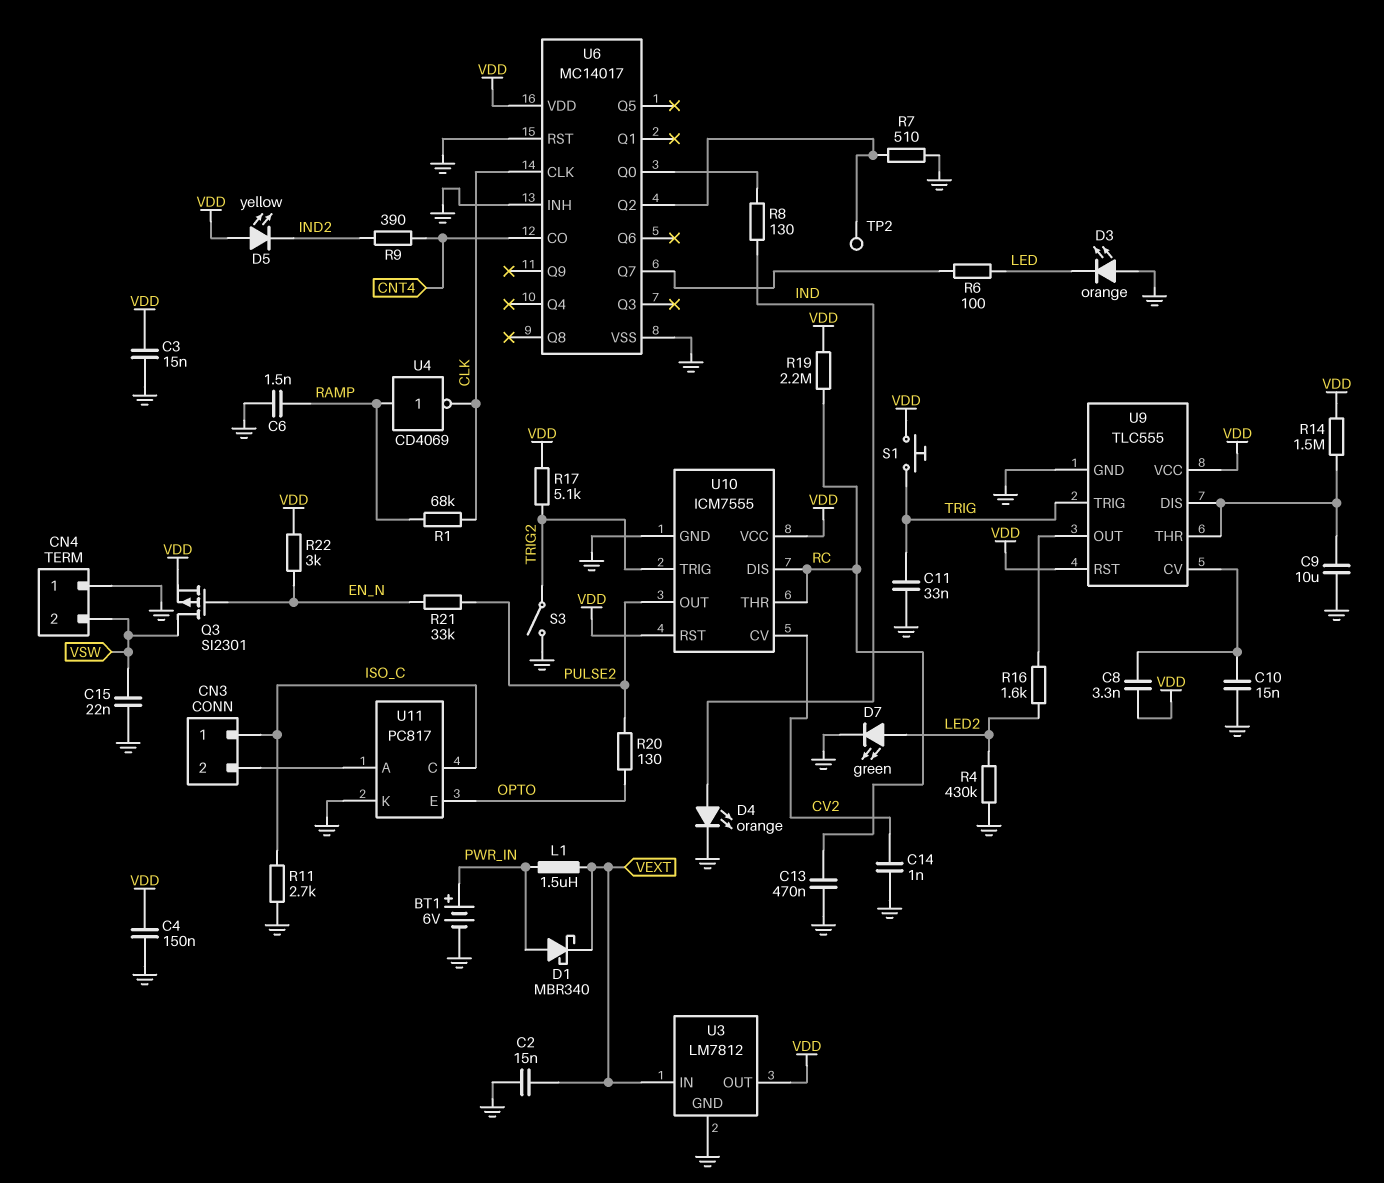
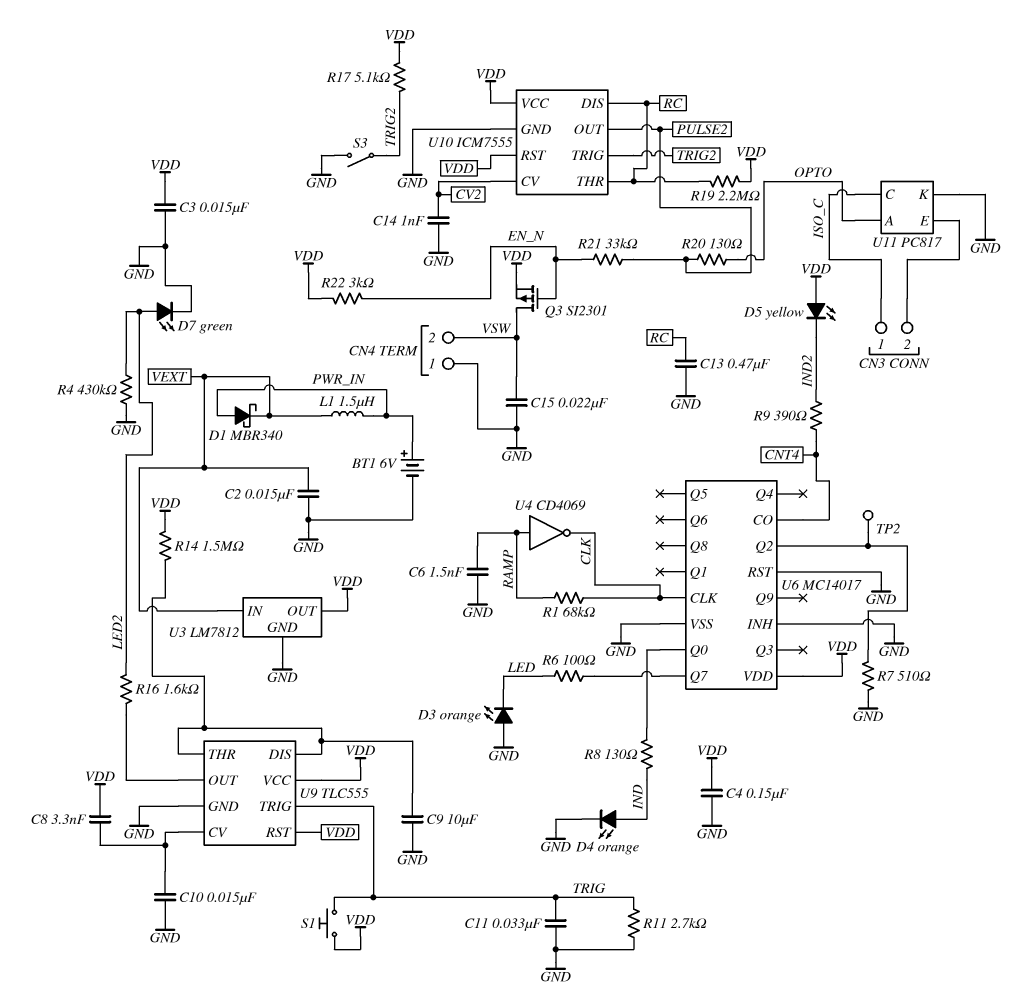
R11: 2.7k (GND, ISO_C) -> 2.7k (GND, TRIG)
U11 pin A: CN3/2 -> OPTO
U11 pin E: OPTO -> CN3/2

